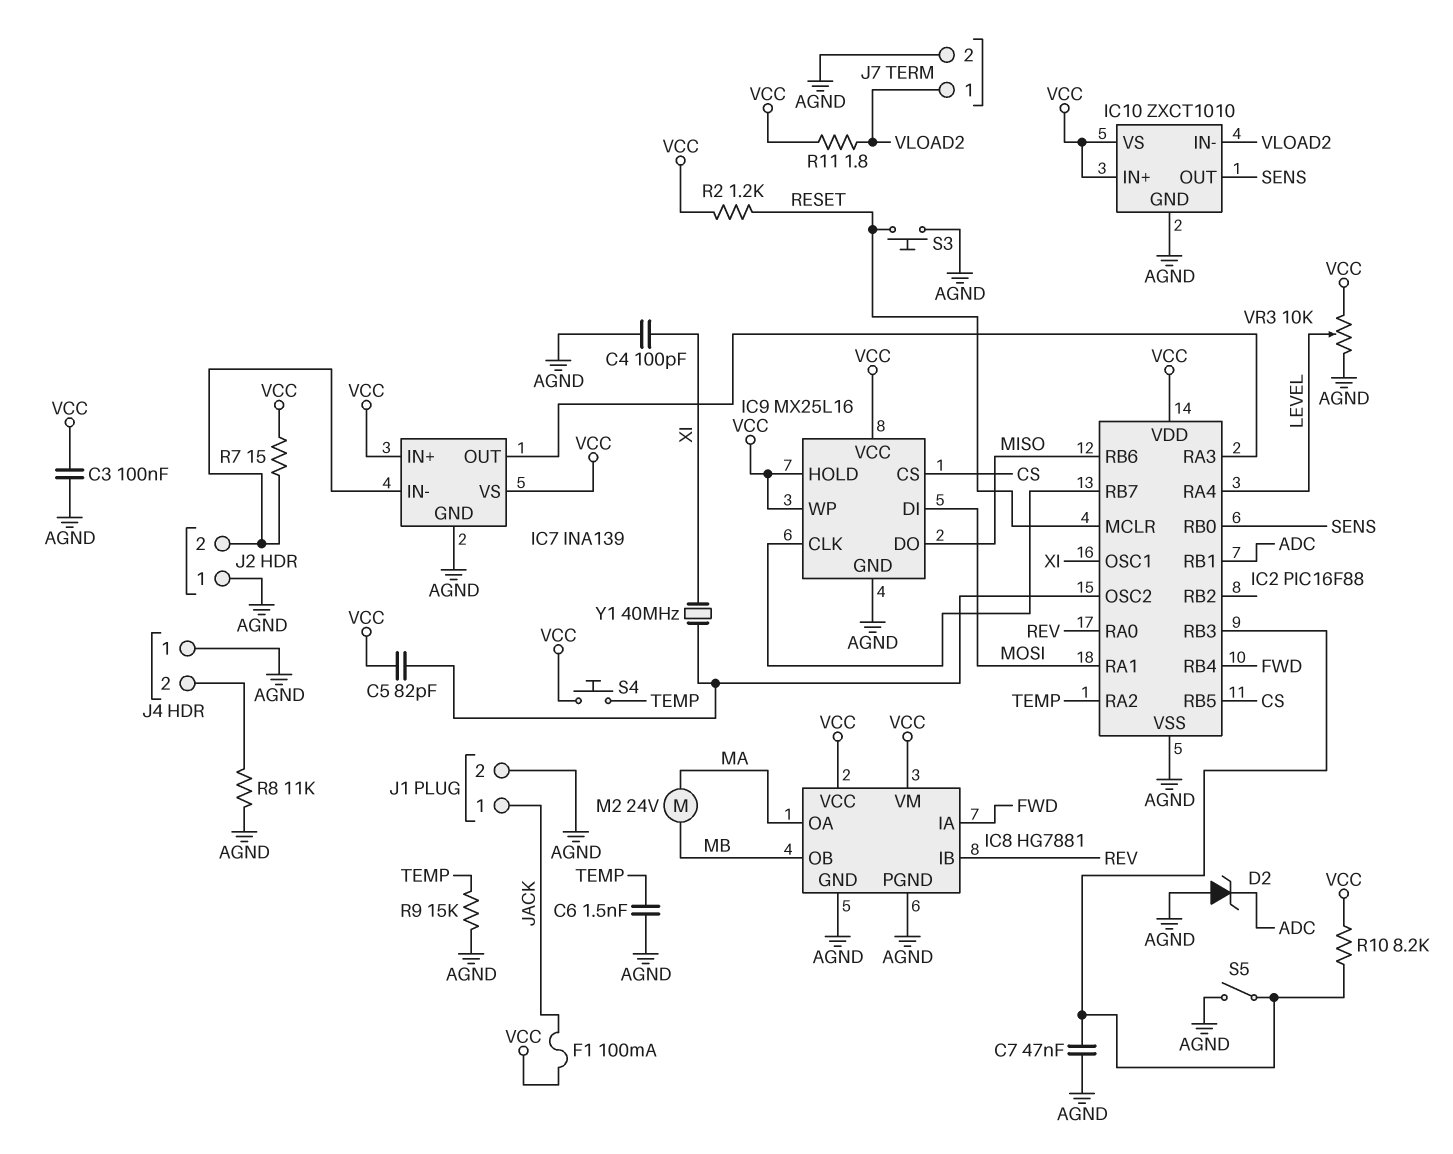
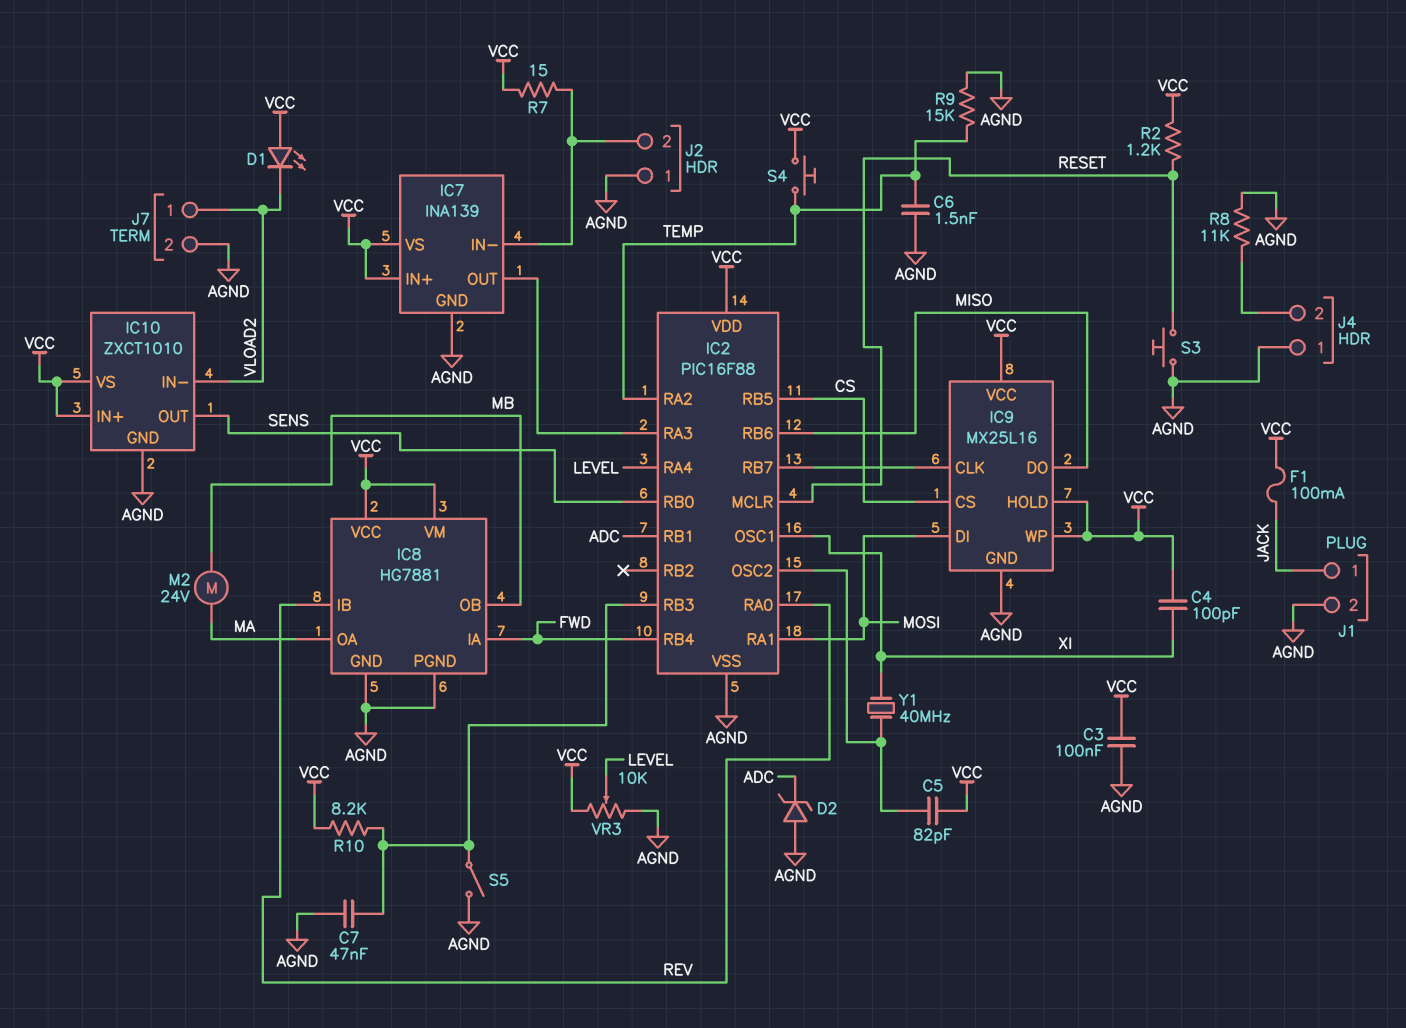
C4: 100pF (AGND, XI) -> 100pF (VCC, XI)
D1: none -> LED (A VCC, K VLOAD2)
R11: 1.8 (VCC, VLOAD2) -> none

